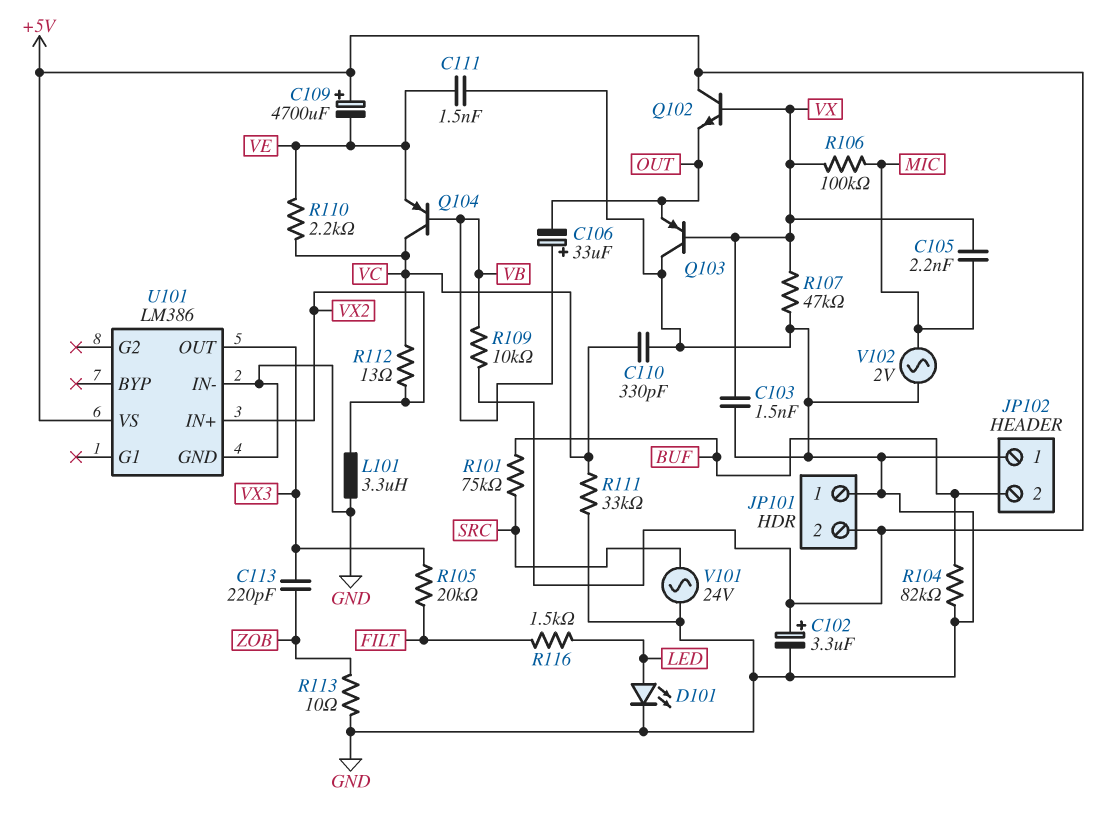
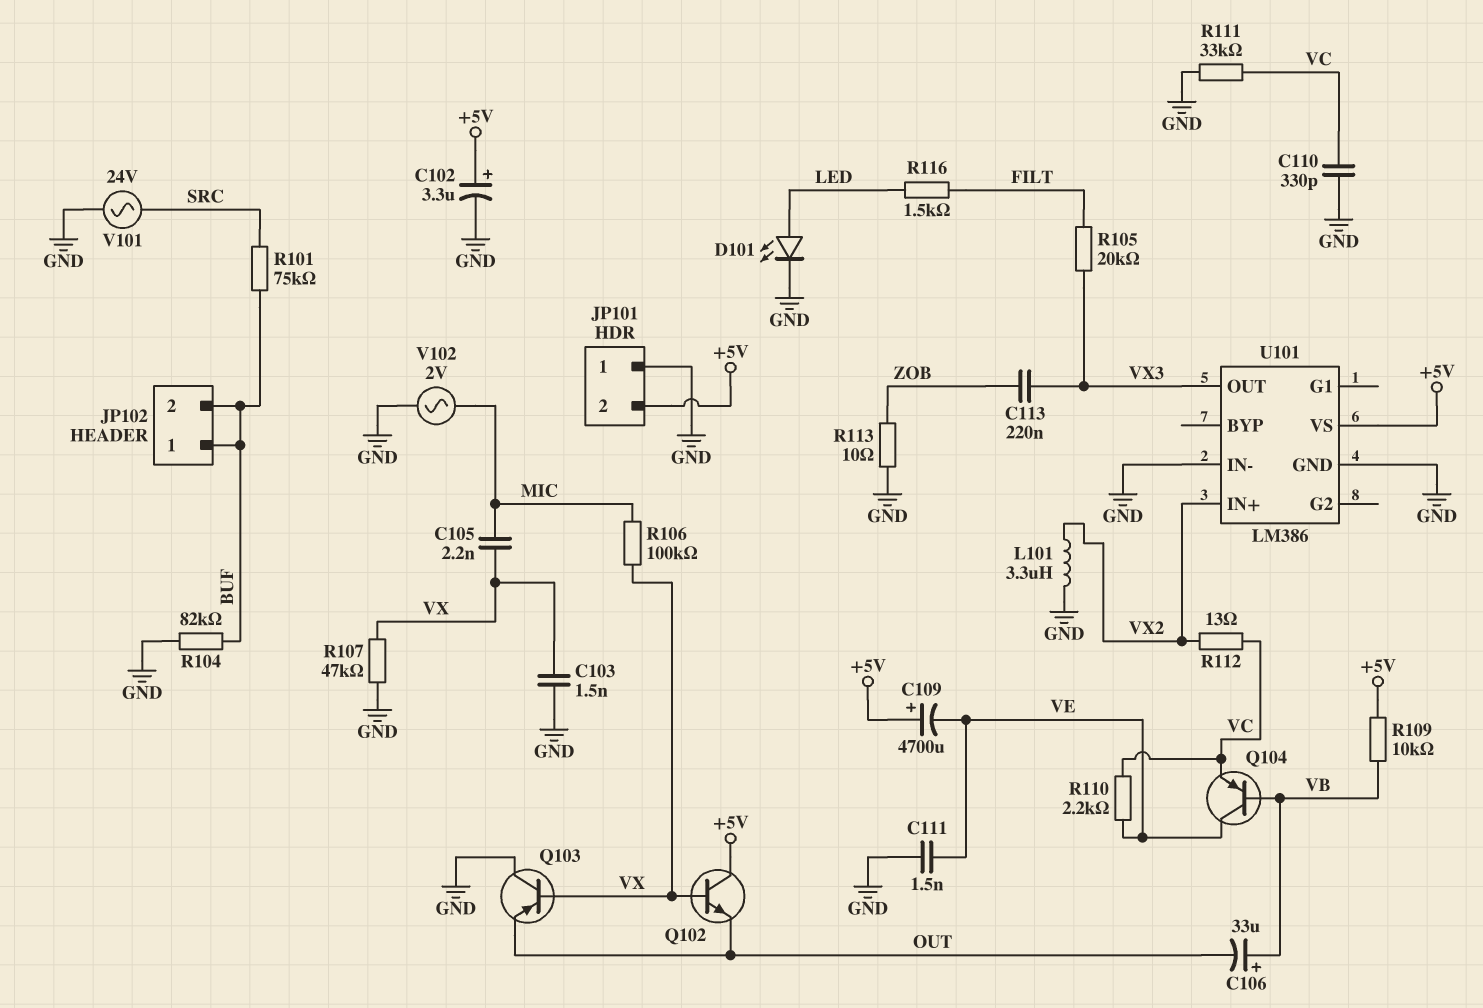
C113: 220pF (VX3, ZOB) -> 220nF (VX3, ZOB)
JP102 pin 1: GND -> BUF
Q104: PNP (B VB, C VC, E VE) -> PNP (B VB, C VE, E VC)

